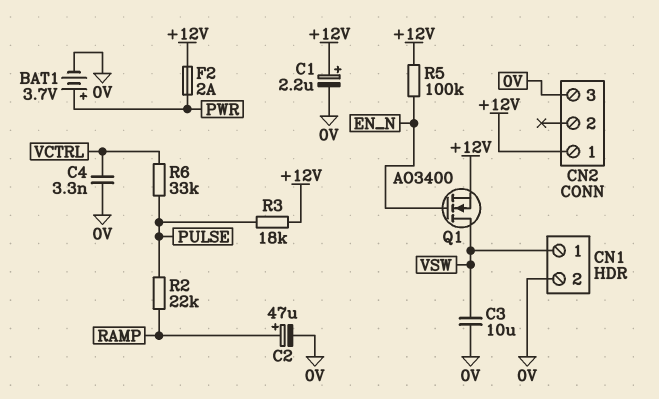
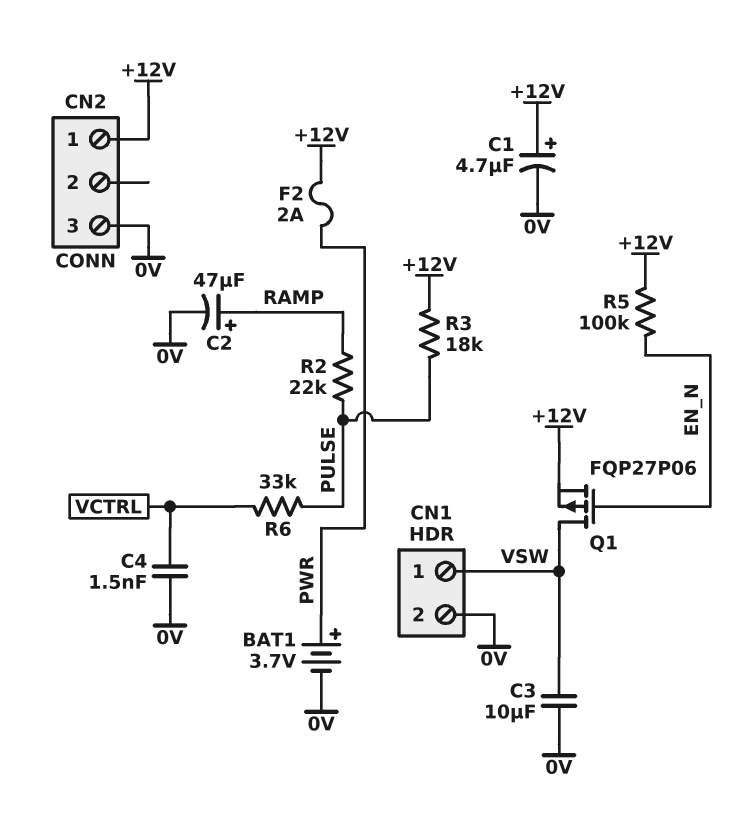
C1: 2.2uF (plus +12V, minus 0V) -> 4.7uF (plus +12V, minus 0V)
C4: 3.3nF (0V, VCTRL) -> 1.5nF (0V, VCTRL)
Q1: NMOS AO3400 (G EN_N, D VSW, S +12V) -> PMOS FQP27P06 (G EN_N, D VSW, S +12V)

